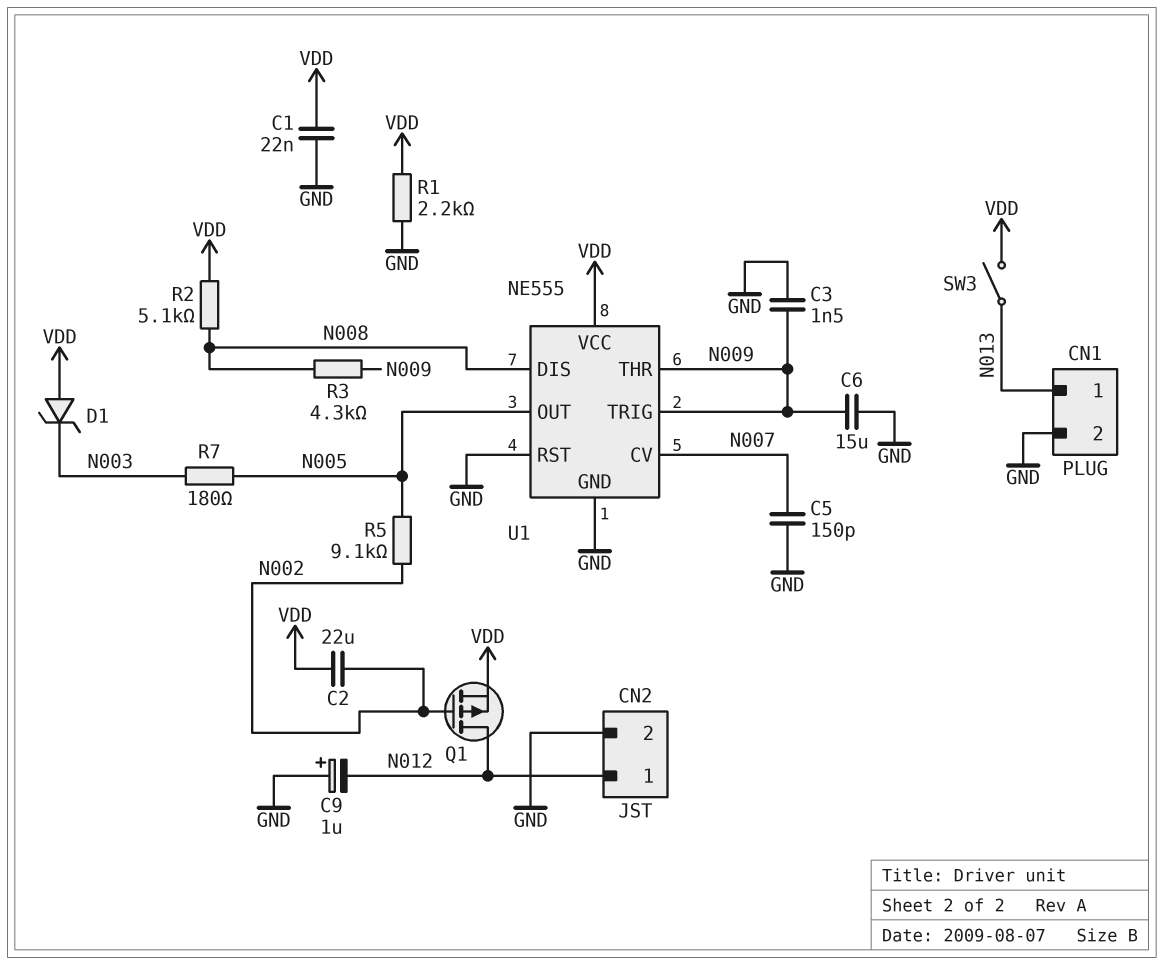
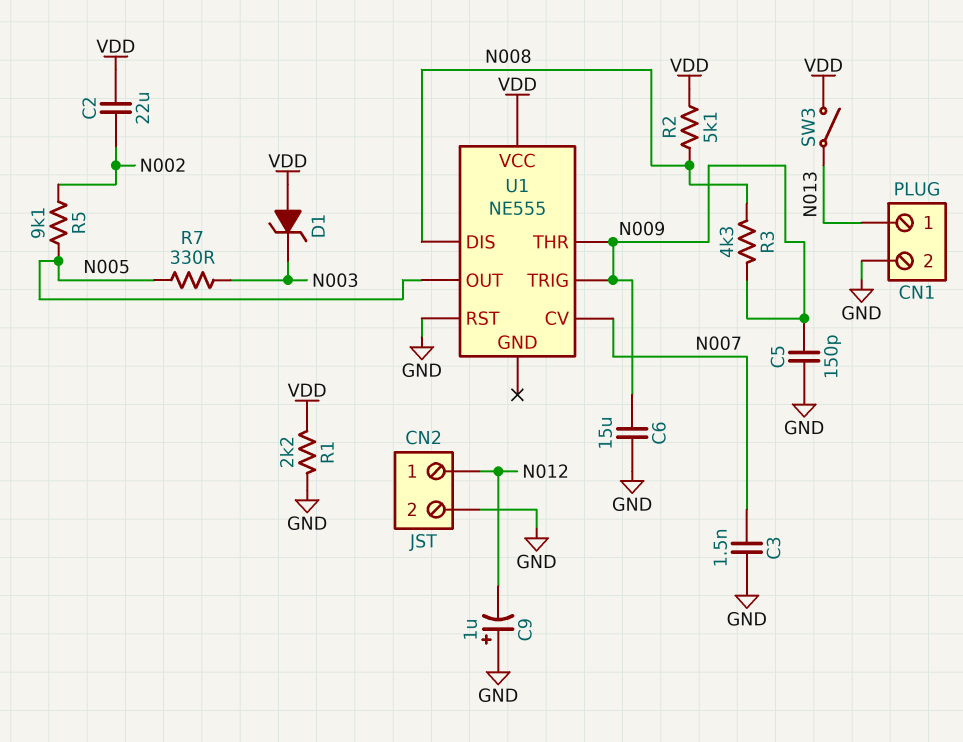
C1: 22nF (GND, VDD) -> none
C3: 1.5nF (GND, N009) -> 1.5nF (GND, N007)
C5: 150pF (GND, N007) -> 150pF (GND, N009)
Q1: PMOS (G N002, D N012, S VDD) -> none
R7: 180 (N003, N005) -> 330 (N003, N005)
U1 pin GND: GND -> none

